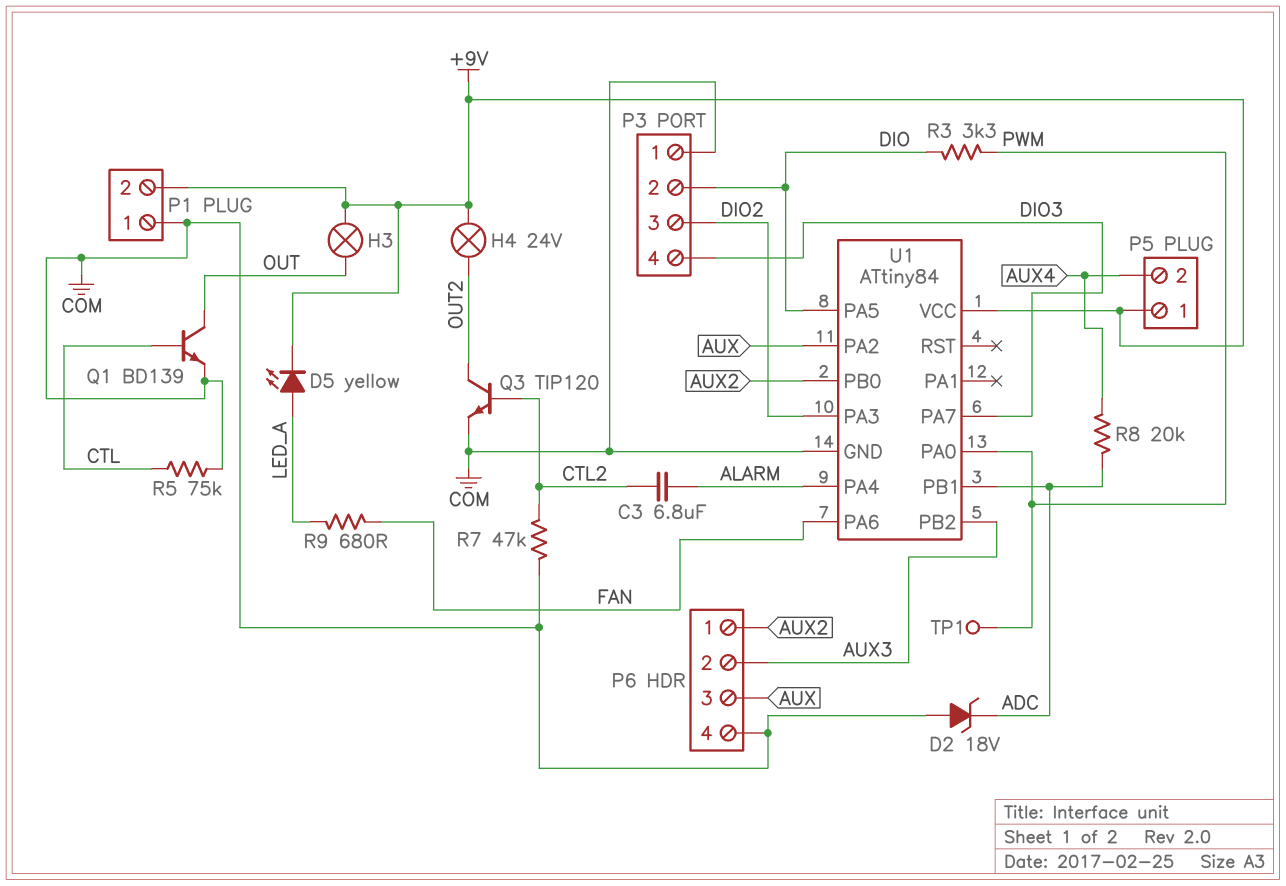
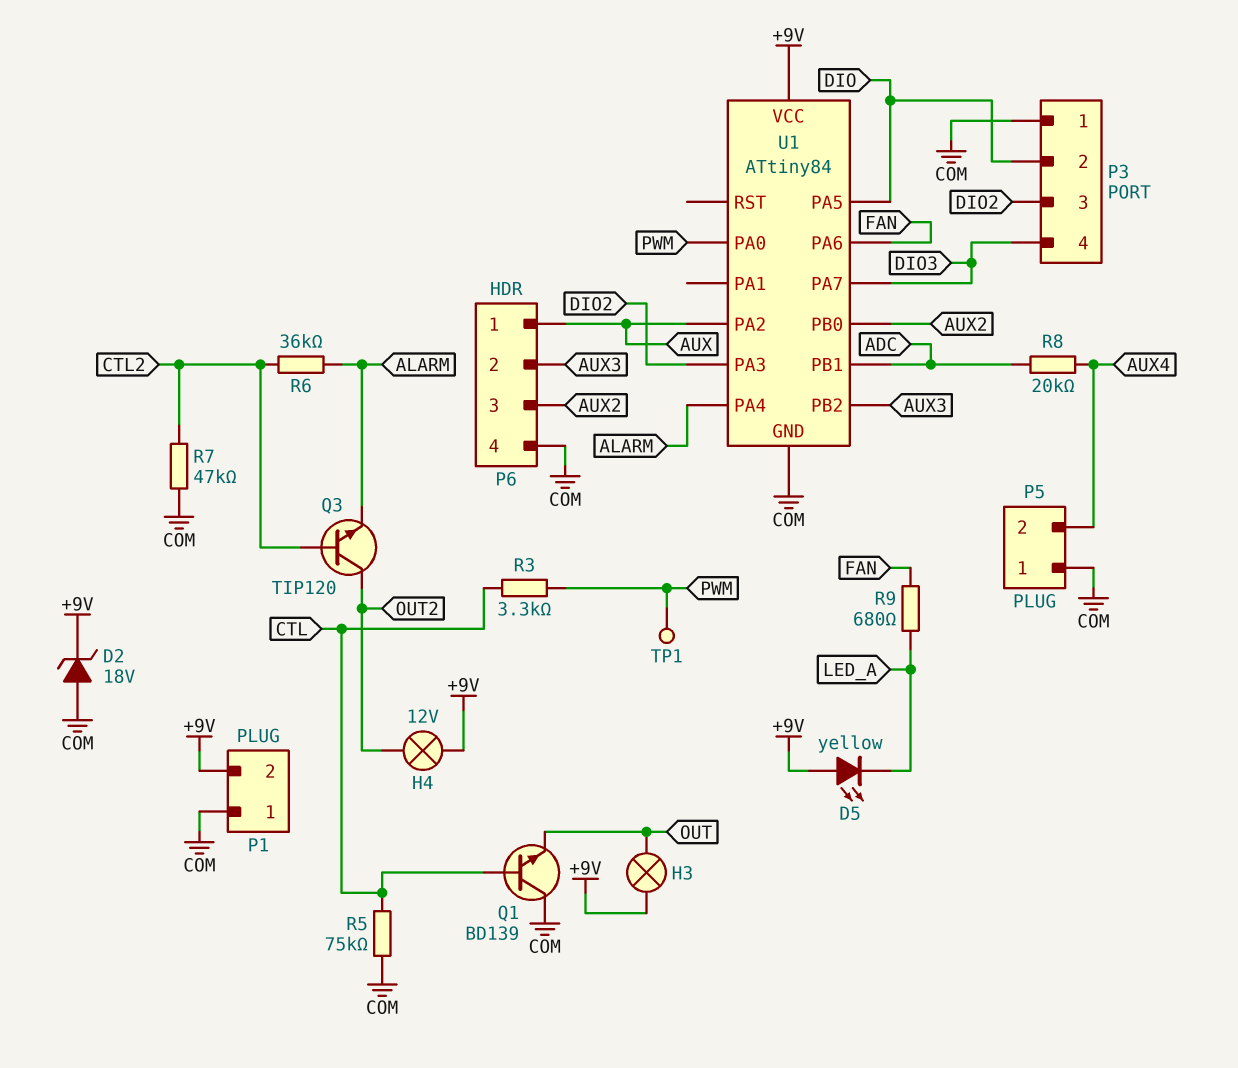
C3: 6.8uF (ALARM, CTL2) -> none
D2: zener 18V (A COM, K ADC) -> zener 18V (A COM, K +9V)
D5: LED yellow (A LED_A, K +9V) -> LED yellow (A +9V, K LED_A)
H4: lamp 24V (+9V, OUT2) -> lamp 12V (+9V, OUT2)
P5 pin 1: +9V -> COM
P6 pin 1: AUX2 -> AUX
P6 pin 3: AUX -> AUX2
Q1: NPN BD139 (B CTL, C OUT, E COM) -> NPN BD139 (B CTL, C COM, E OUT)
Q3: NPN TIP120 (B CTL2, C OUT2, E COM) -> NPN TIP120 (B CTL2, C OUT2, E ALARM)
R3: 3.3k (DIO, PWM) -> 3.3k (CTL, PWM)
R6: none -> 36k (ALARM, CTL2)

